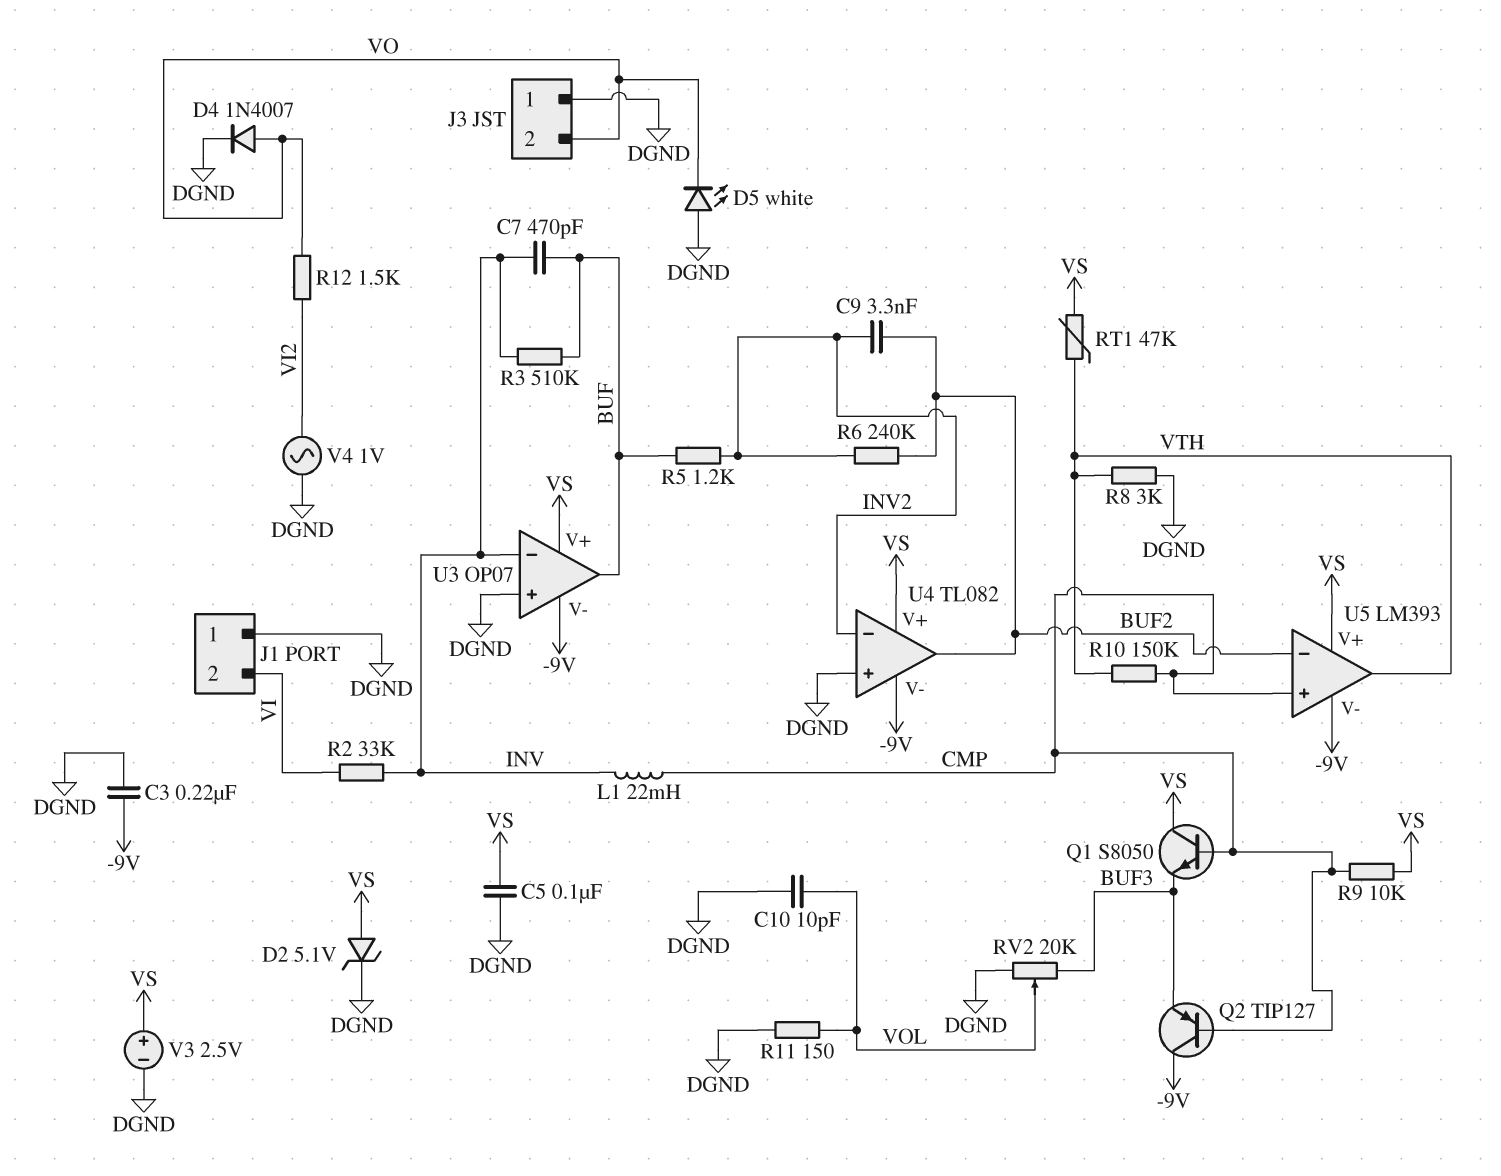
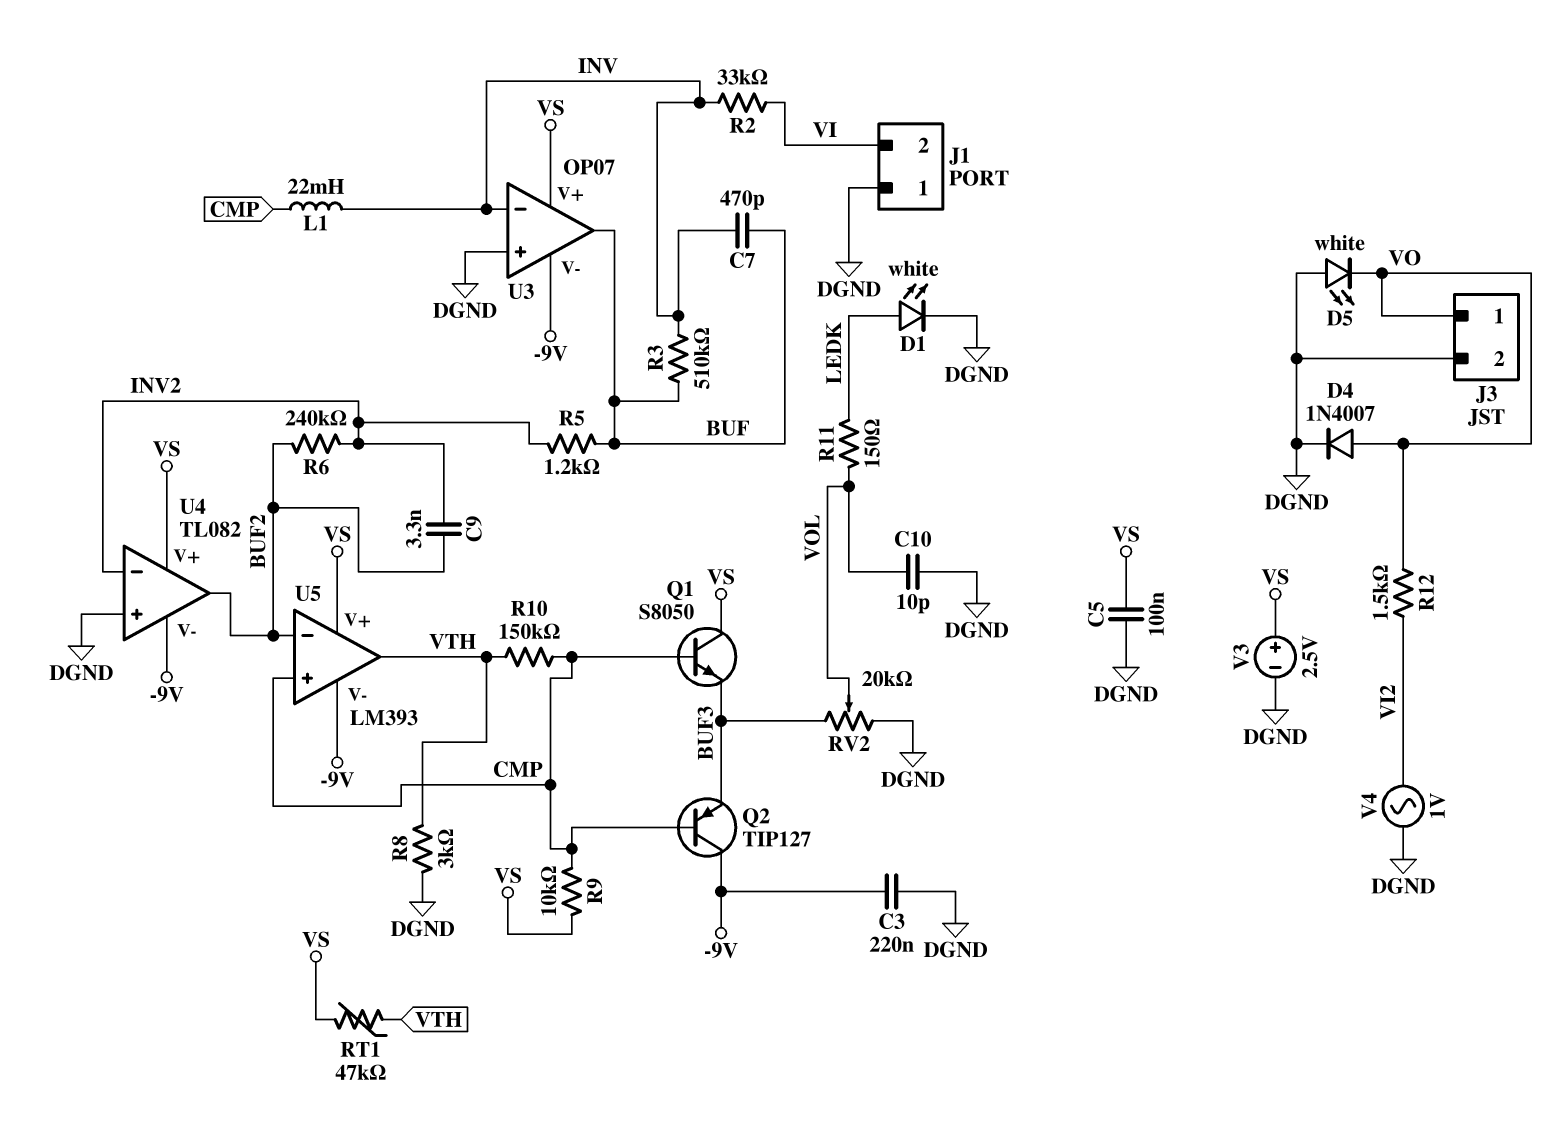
D1: none -> LED white (A LEDK, K DGND)
D2: zener 5.1V (A VS, K DGND) -> none
J3 pin 1: DGND -> VO
J3 pin 2: VO -> DGND
R11: 150 (DGND, VOL) -> 150 (LEDK, VOL)

